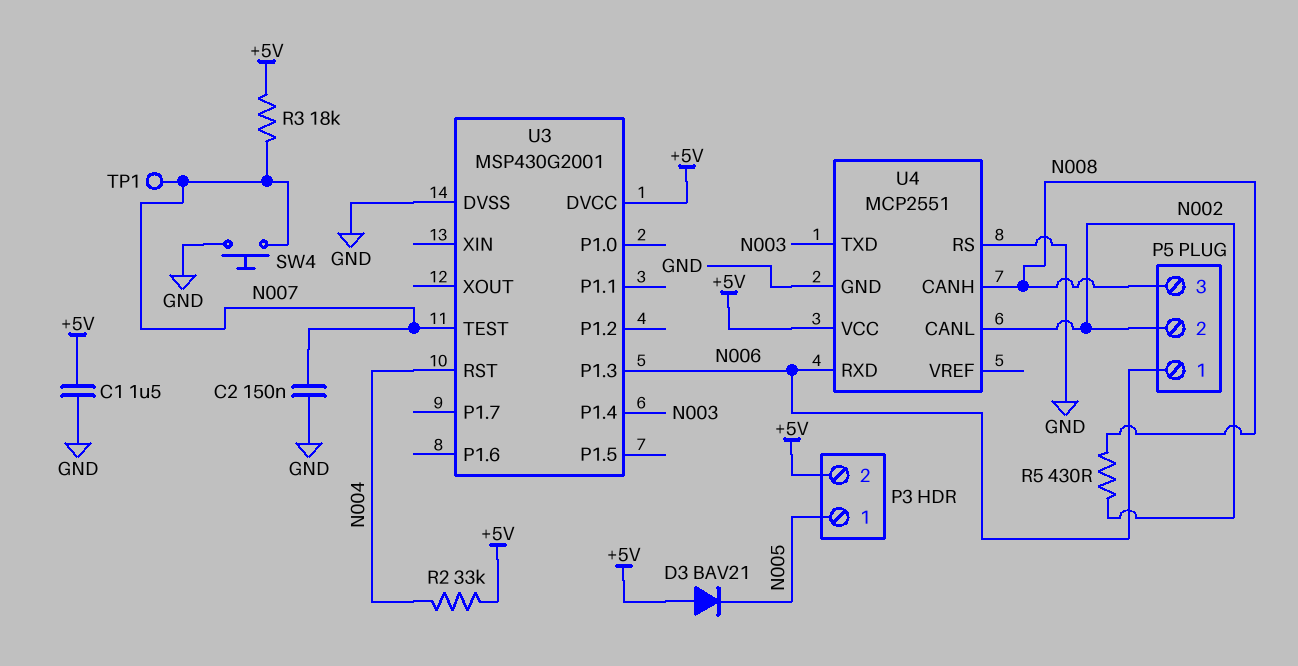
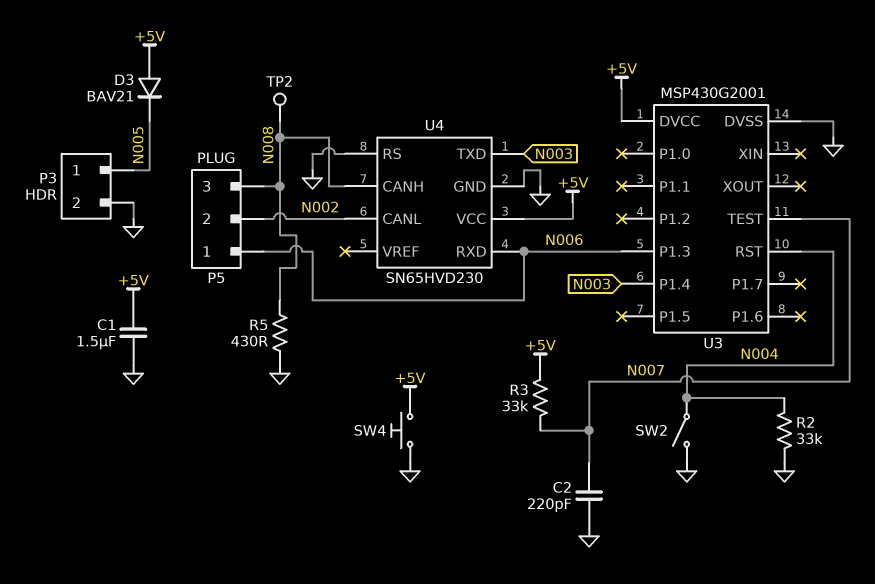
C2: 150nF (GND, N007) -> 220pF (GND, N007)
P3 pin 2: +5V -> GND
R2: 33k (+5V, N004) -> 33k (GND, N004)
R3: 18k (+5V, N007) -> 33k (+5V, N007)
R5: 430 (N002, N008) -> 430 (GND, N008)
SW2: none -> switch (GND, N004)
SW4: button (GND, N007) -> button (+5V, GND)
TP1: test point (N007) -> none
TP2: none -> test point (N008)
U4: MCP2551 -> SN65HVD230

